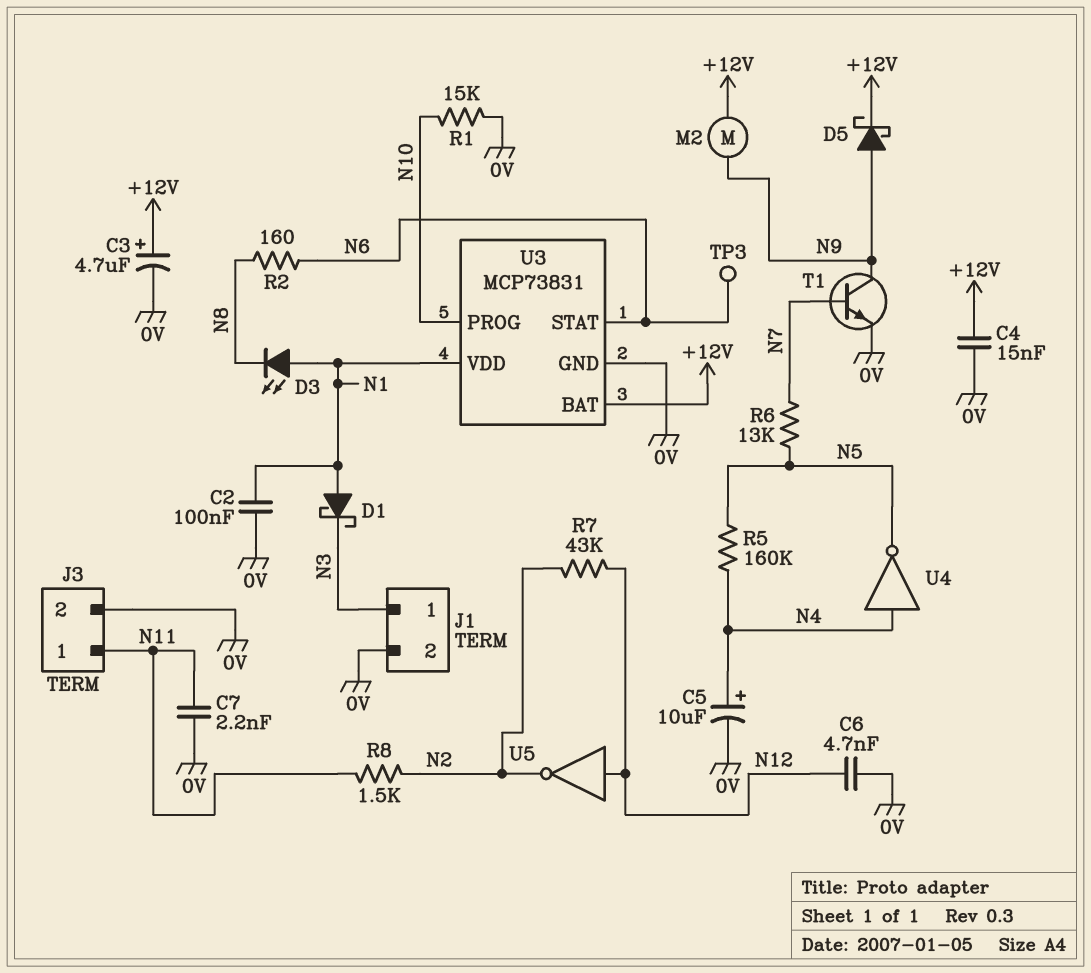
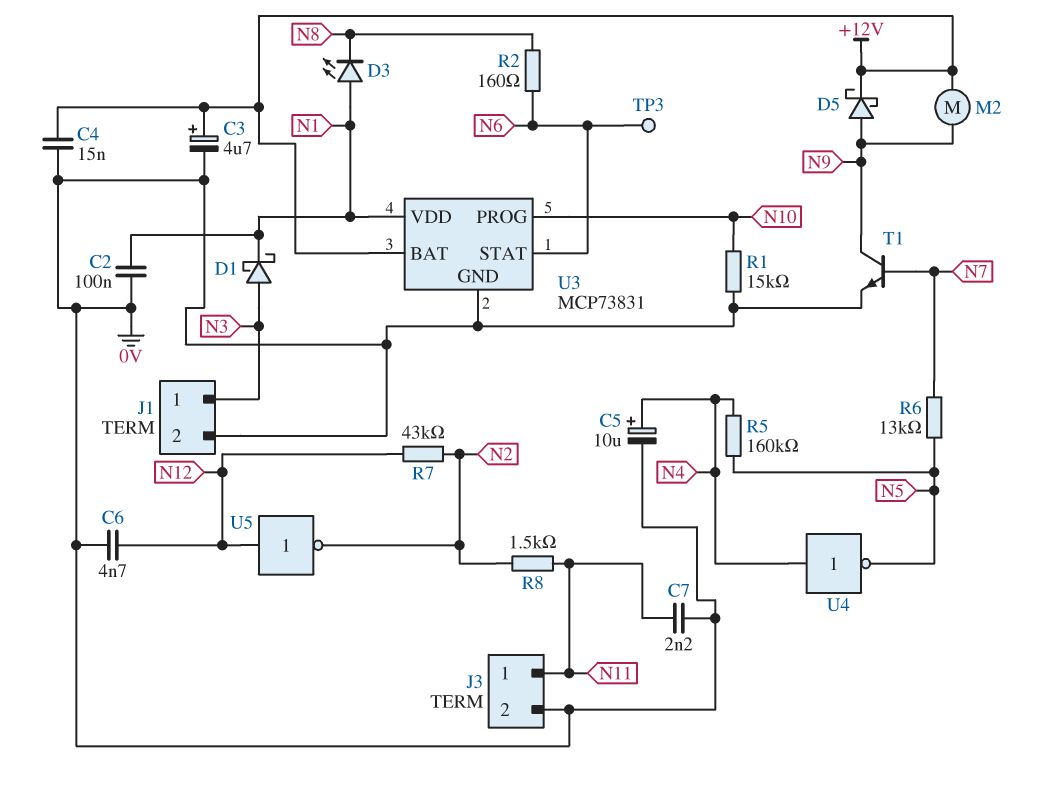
D1: schottky (A N1, K N3) -> schottky (A N3, K N1)

